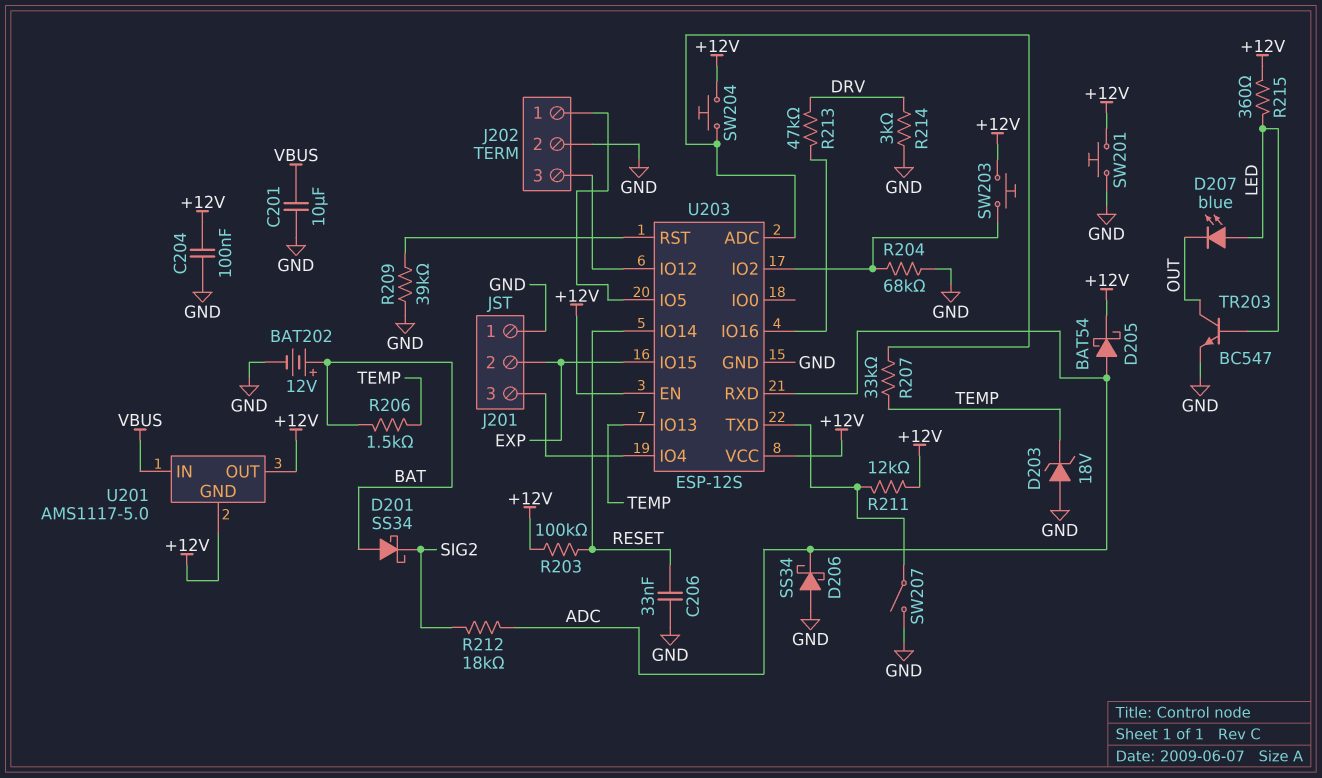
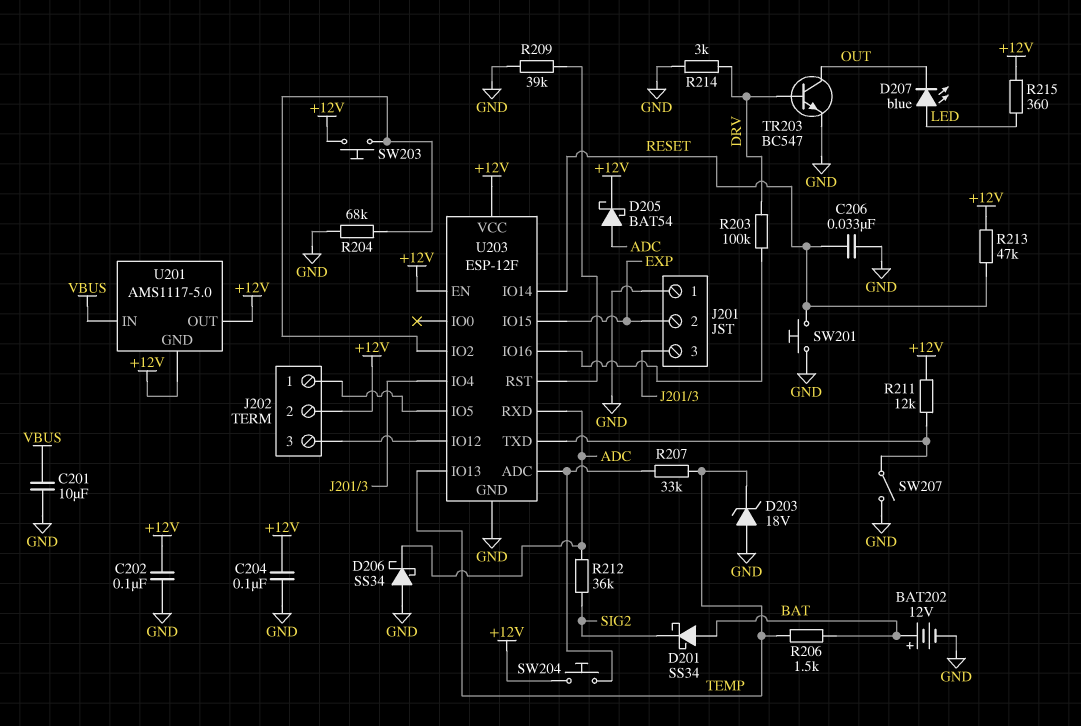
C202: none -> 100nF (+12V, GND)
J202 pin 2: GND -> +12V
R203: 100k (+12V, RESET) -> 100k (DRV, U203/IO16)
R212: 18k (ADC, SIG2) -> 36k (ADC, SIG2)
R213: 47k (DRV, U203/IO16) -> 47k (+12V, RESET)
SW201: button (+12V, GND) -> button (GND, RESET)
TR203: NPN BC547 (B LED, C OUT, E GND) -> NPN BC547 (B DRV, C OUT, E GND)
U203: ESP-12S -> ESP-12F

